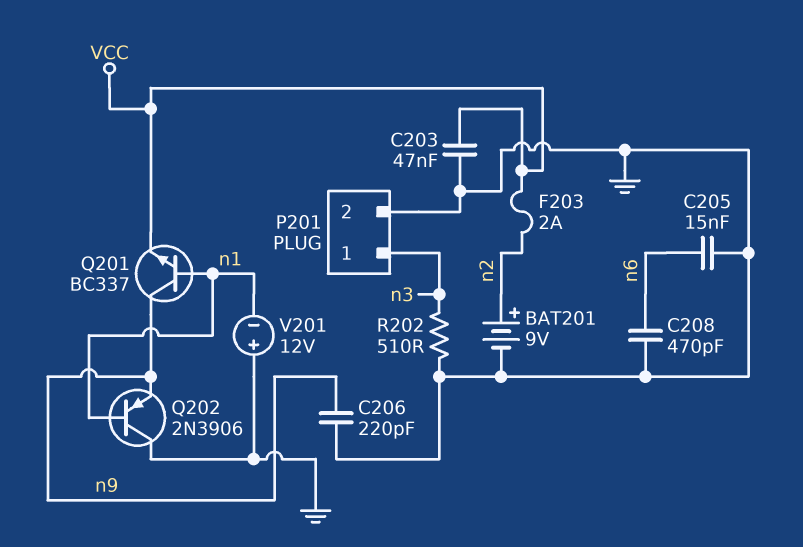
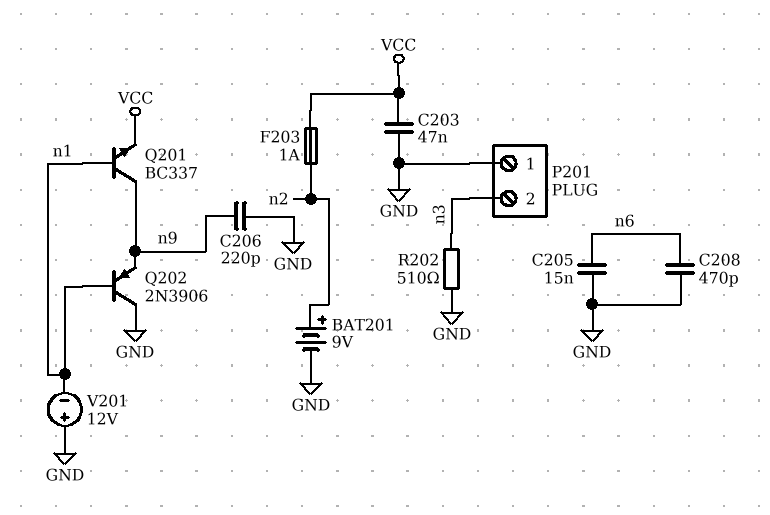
F203: 2A (VCC, n2) -> 1A (VCC, n2)
P201 pin 1: n3 -> GND
P201 pin 2: GND -> n3

